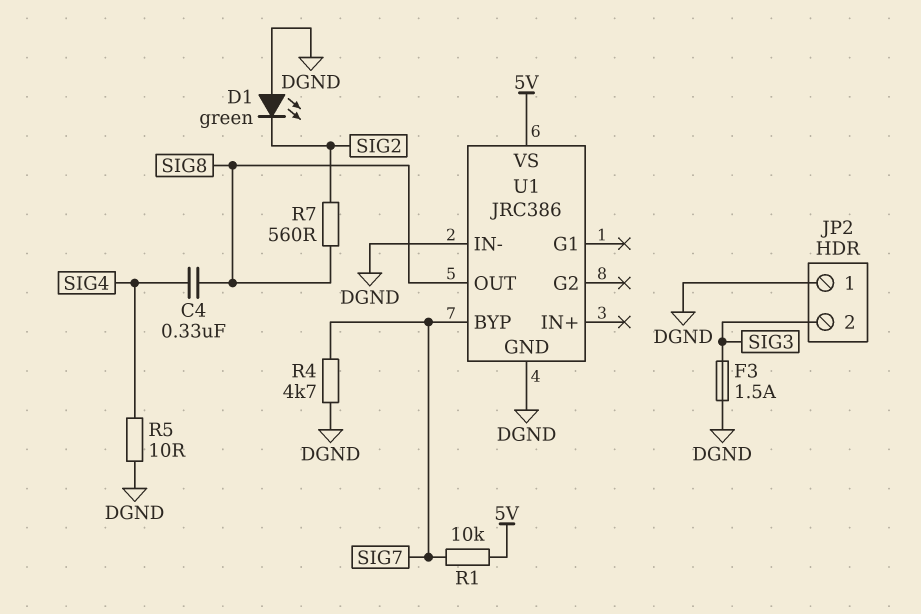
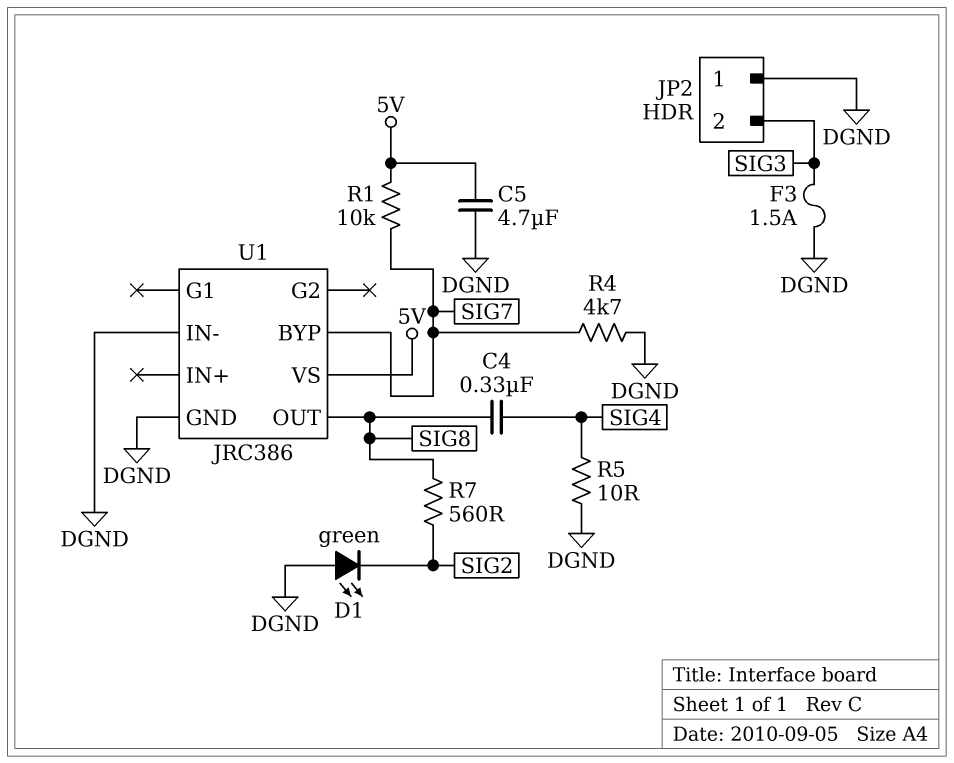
C5: none -> 4.7uF (5V, DGND)

